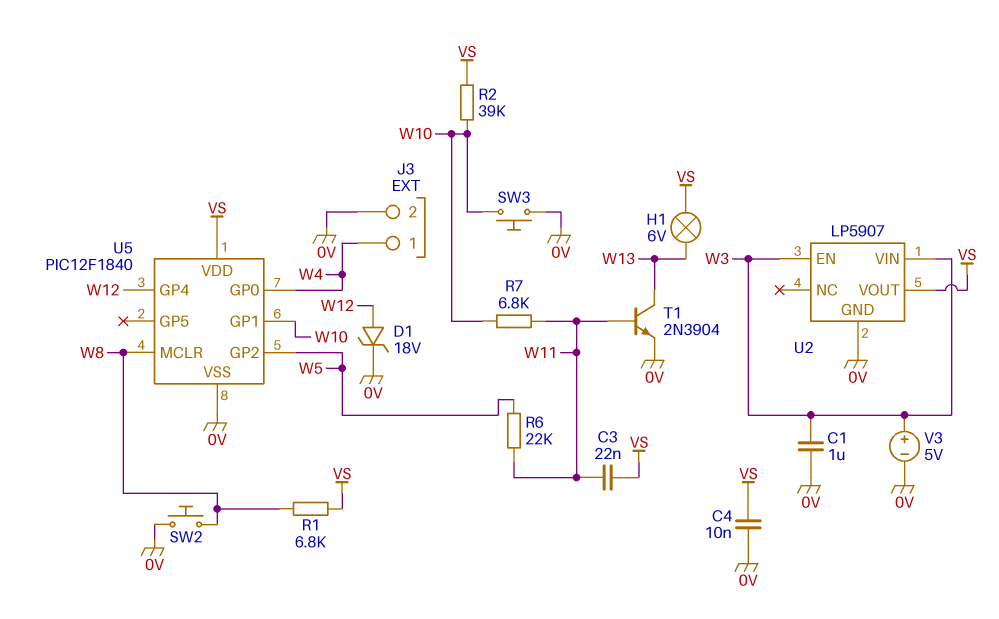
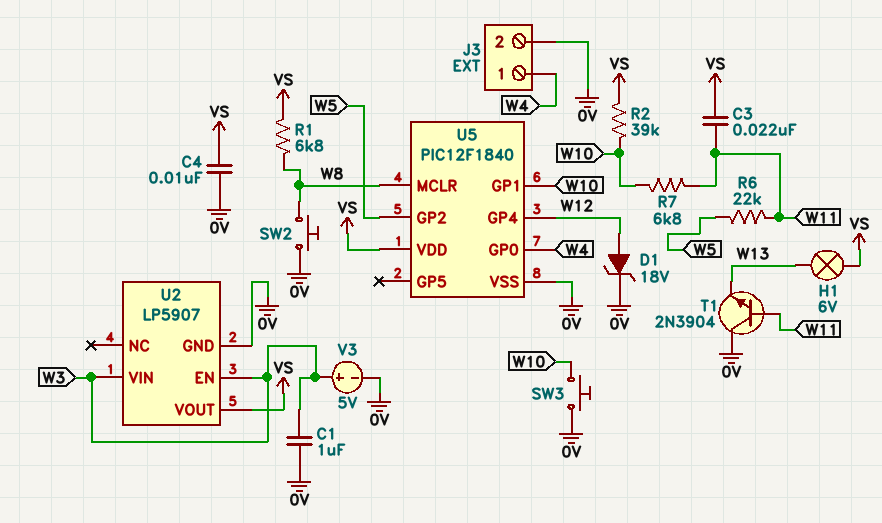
T1: NPN 2N3904 (B W11, C W13, E 0V) -> NPN 2N3904 (B W11, C 0V, E W13)

